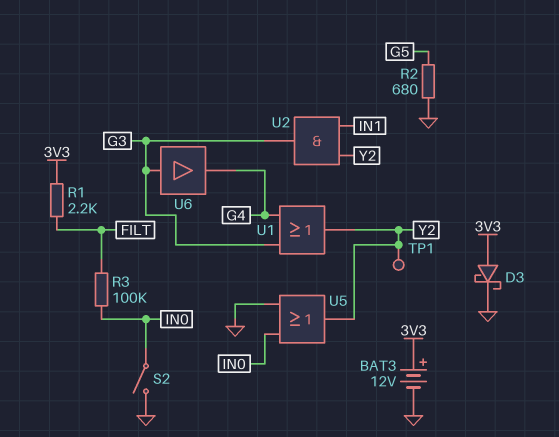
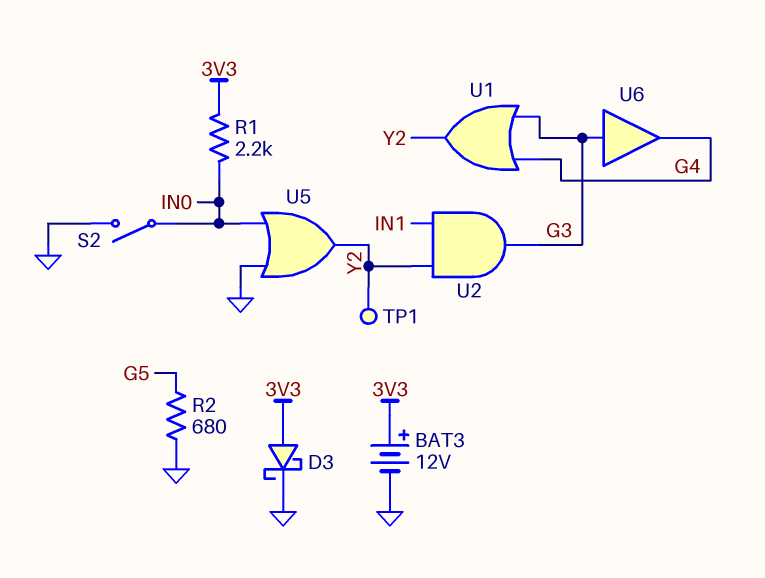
R1: 2.2k (3V3, FILT) -> 2.2k (3V3, IN0)
R3: 100k (FILT, IN0) -> none

